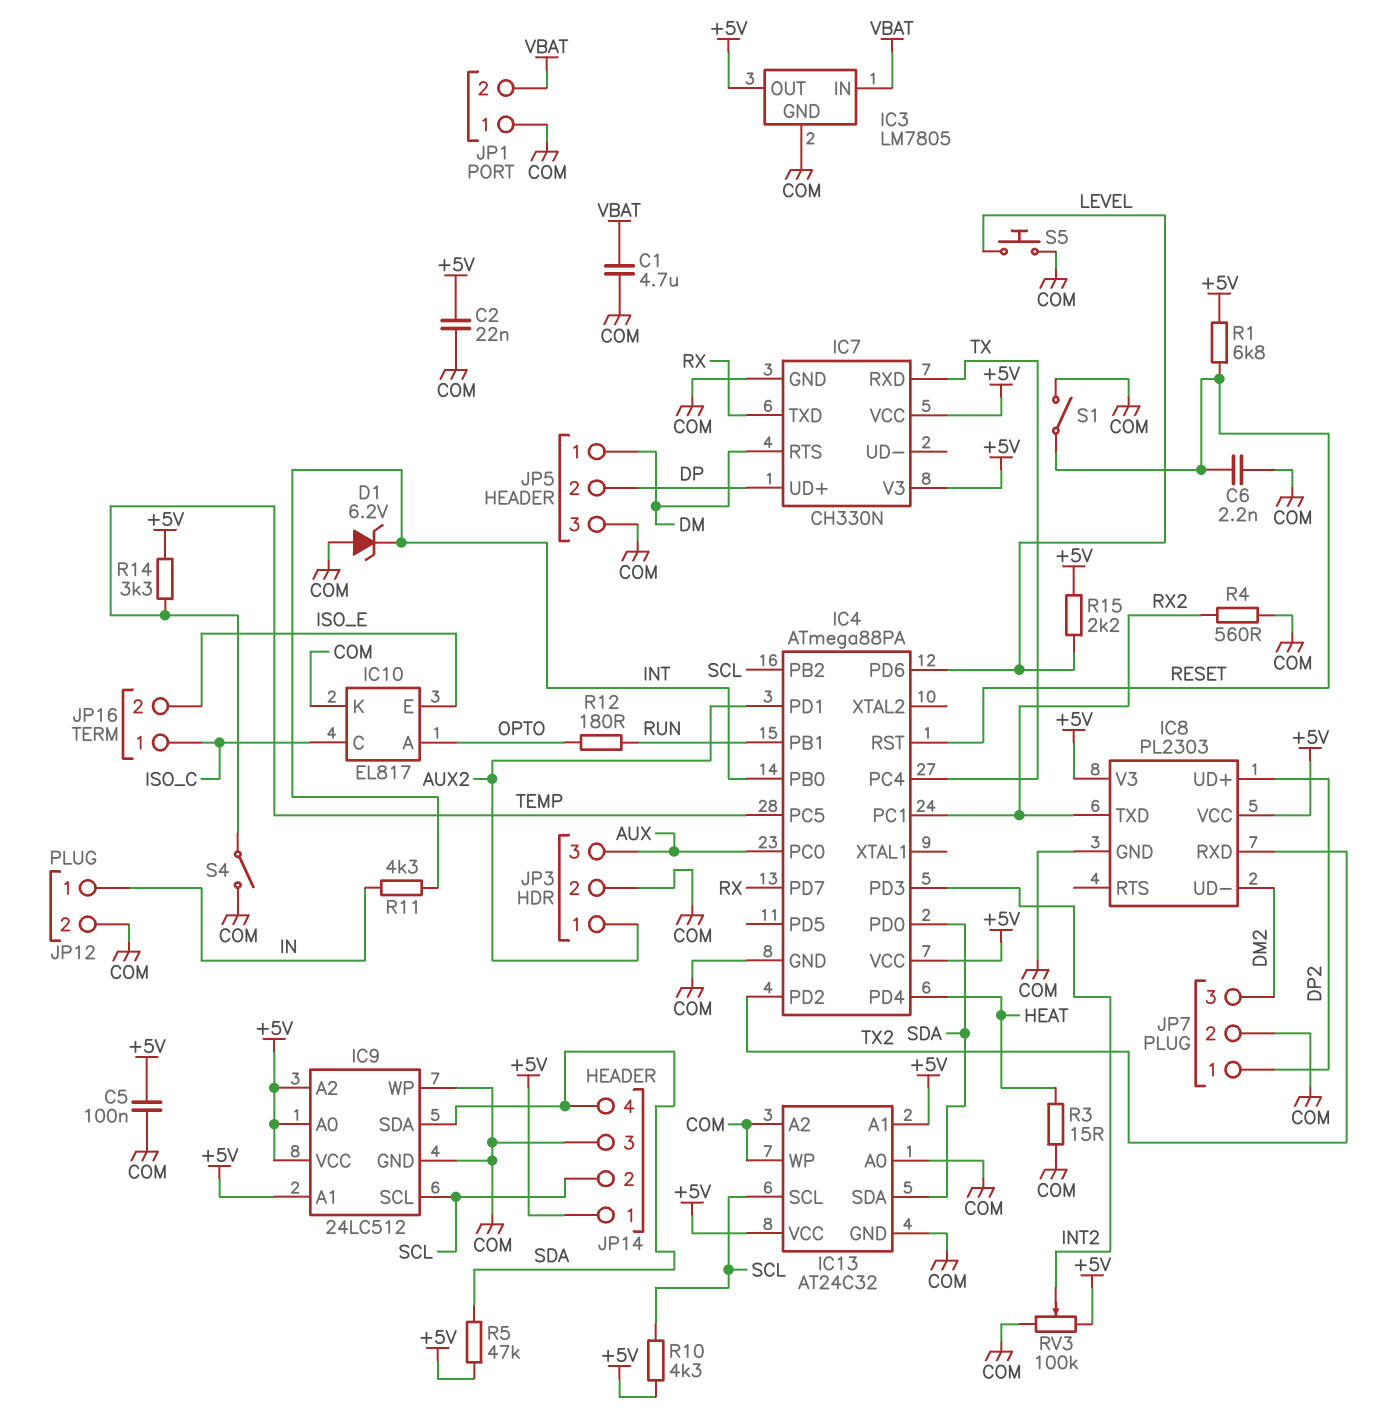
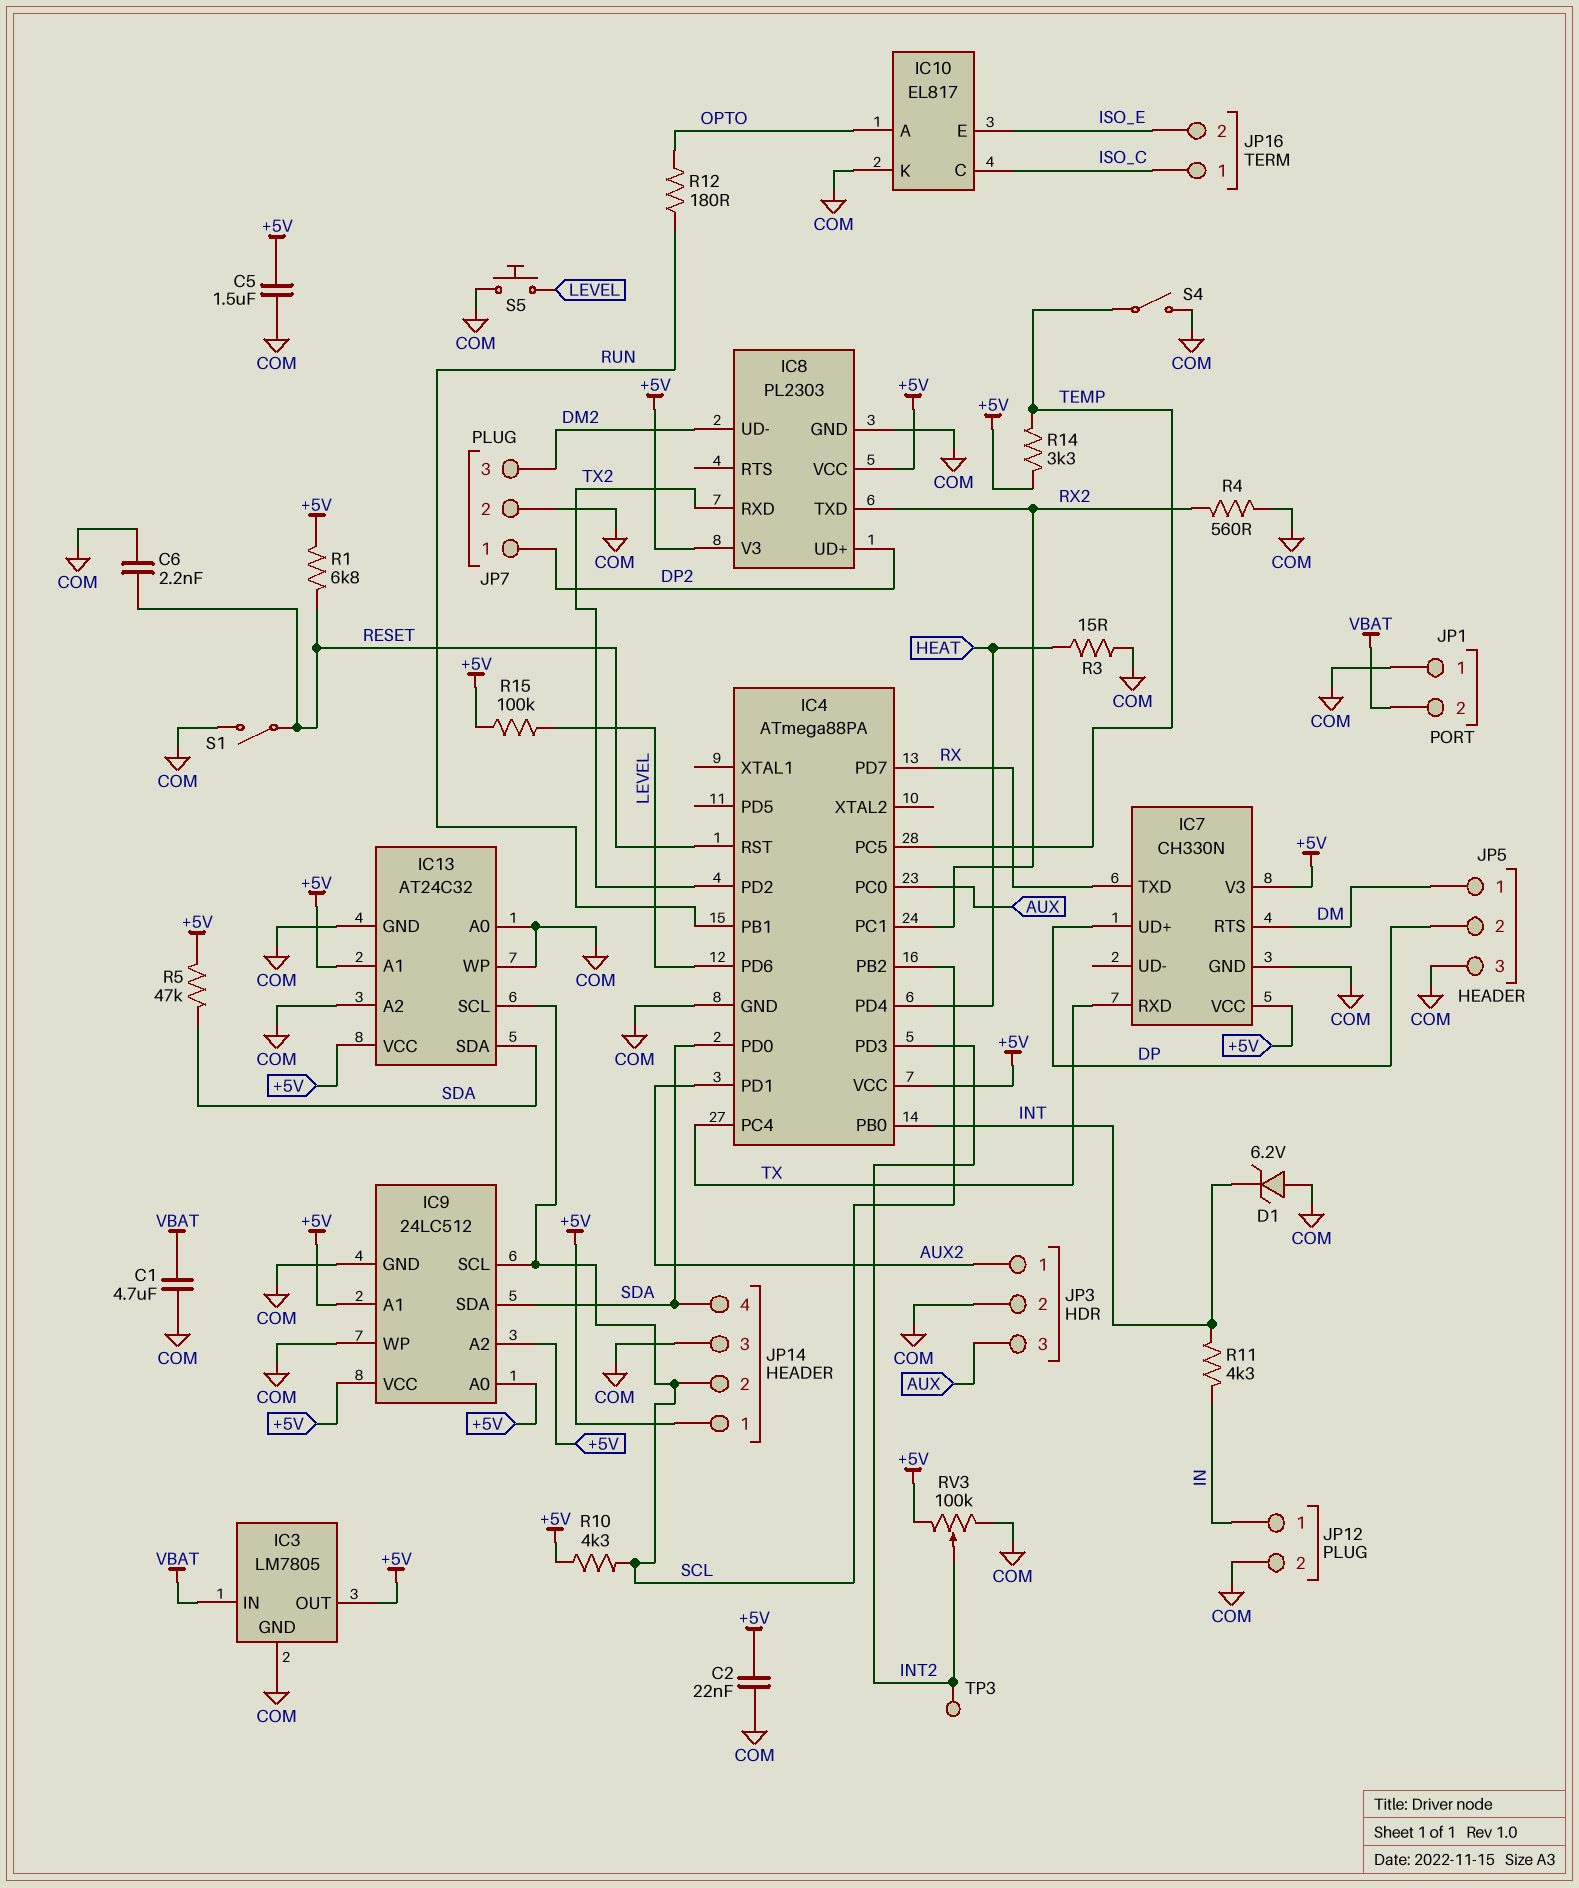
C5: 100nF (+5V, COM) -> 1.5uF (+5V, COM)
R15: 2.2k (+5V, LEVEL) -> 100k (+5V, LEVEL)
TP3: none -> test point (INT2)

